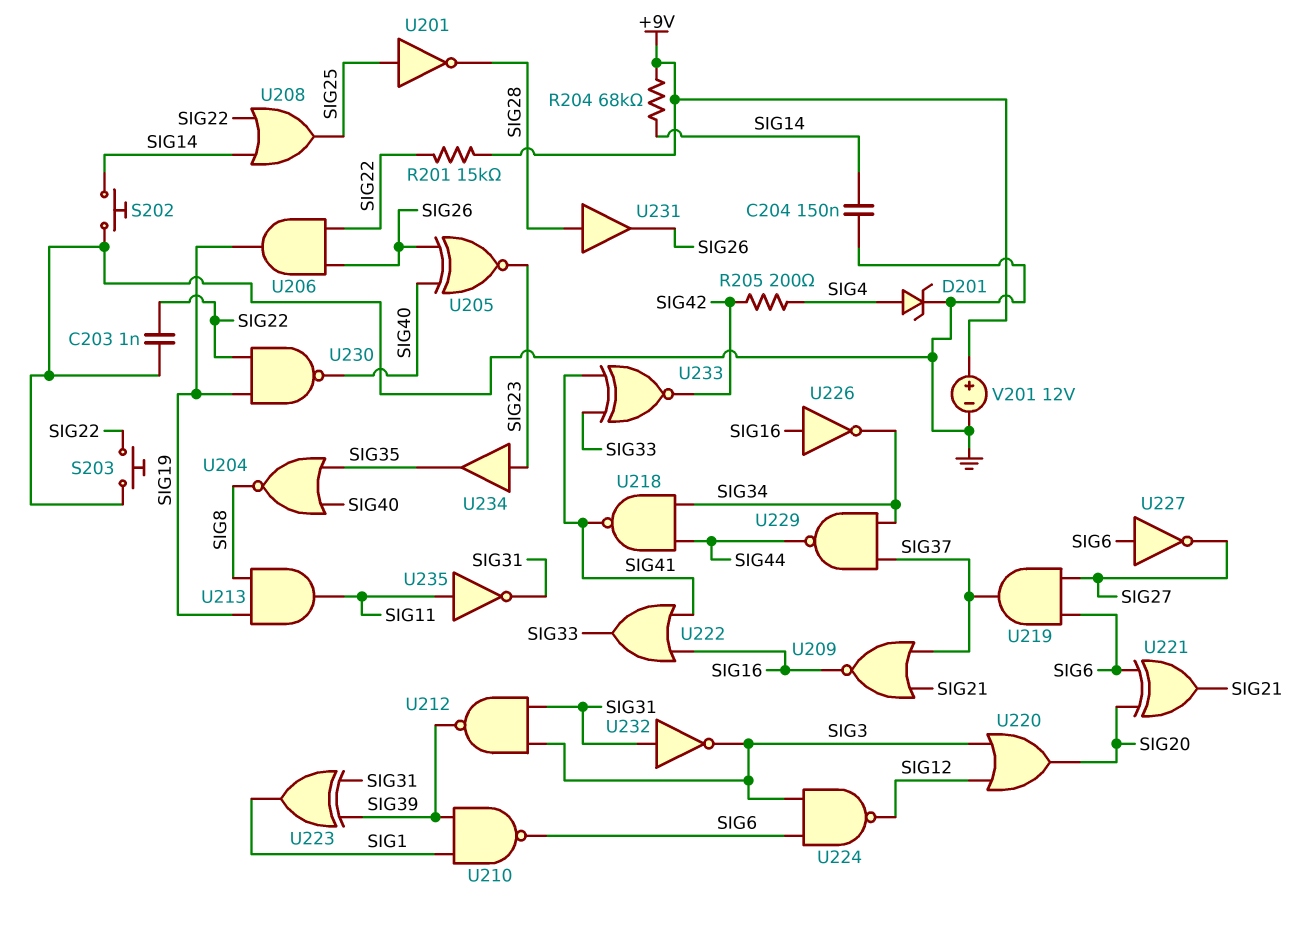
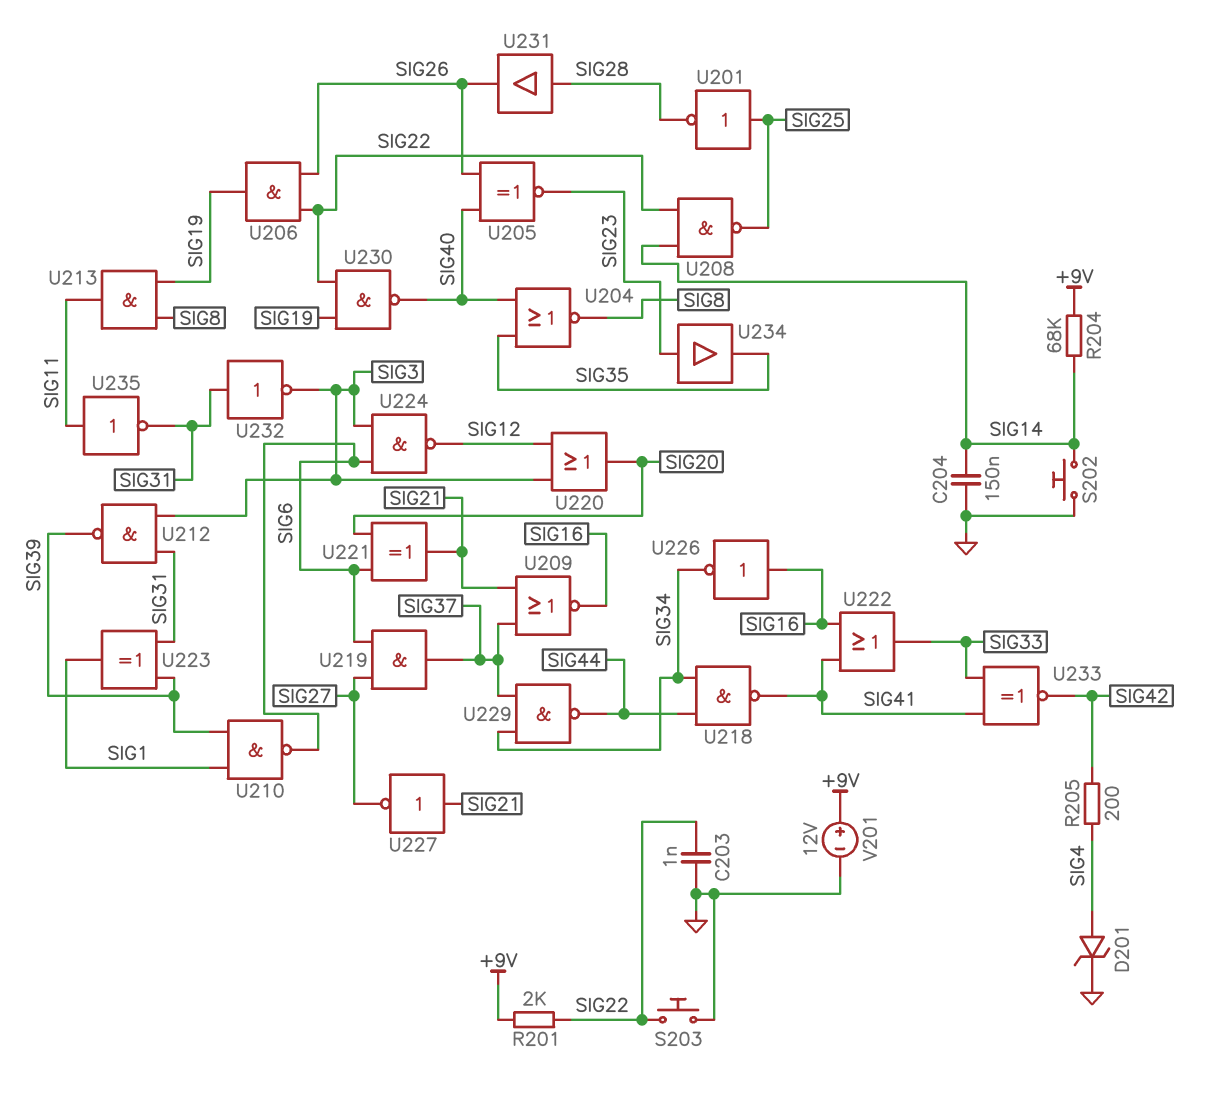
R201: 15k (+9V, SIG22) -> 2k (+9V, SIG22)
U208: OR (in SIG14, in SIG22, out SIG25) -> NAND (in SIG14, in SIG22, out SIG25)
U227: NOT (in SIG6, out SIG27) -> NOT (in SIG21, out SIG27)

